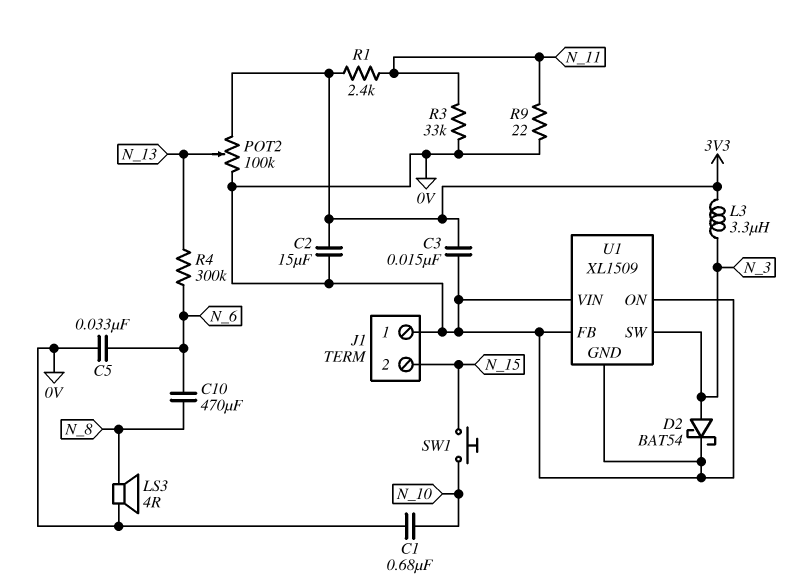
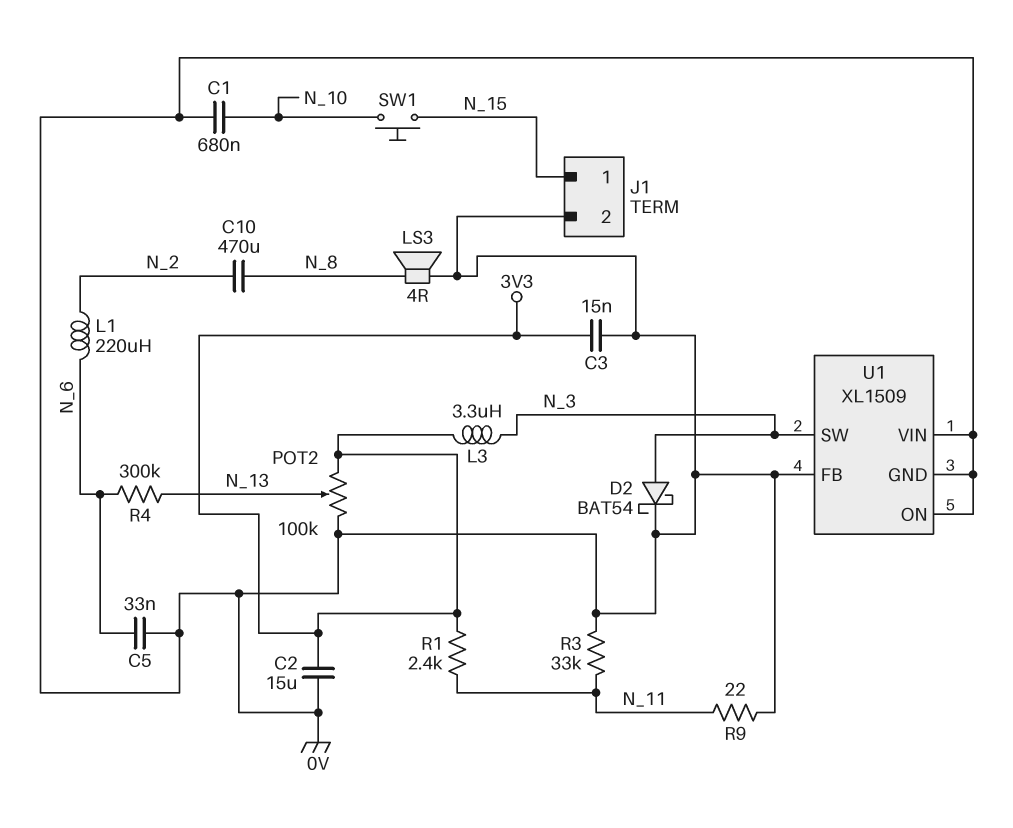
C10: 470uF (N_6, N_8) -> 470uF (N_2, N_8)
J1 pin 1: 0V -> N_15
J1 pin 2: N_15 -> 0V
L1: none -> 220uH (N_2, N_6)

